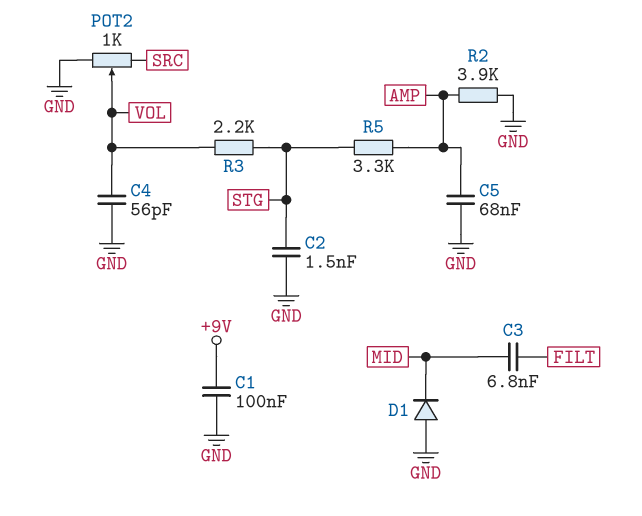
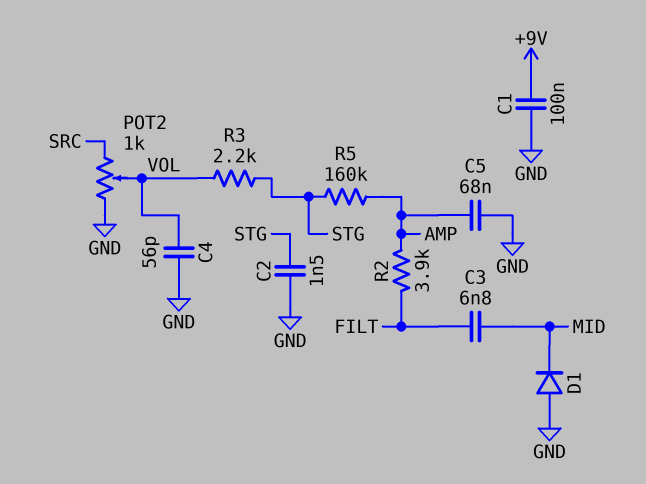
R2: 3.9k (AMP, GND) -> 3.9k (AMP, FILT)
R5: 3.3k (AMP, STG) -> 160k (AMP, STG)

